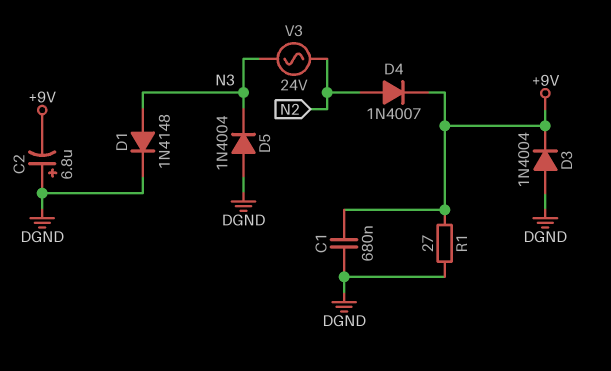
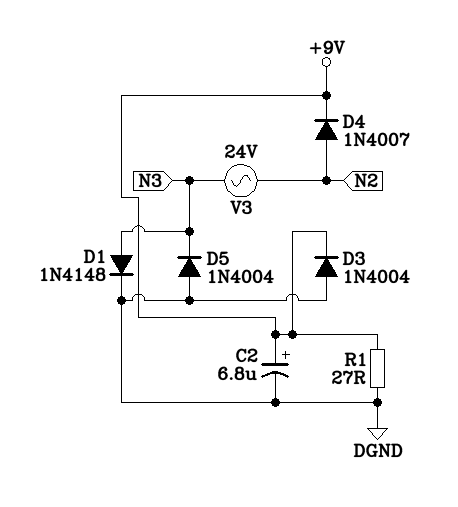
C1: 680nF (+9V, DGND) -> none
C2: 6.8uF (plus DGND, minus +9V) -> 6.8uF (plus +9V, minus DGND)

